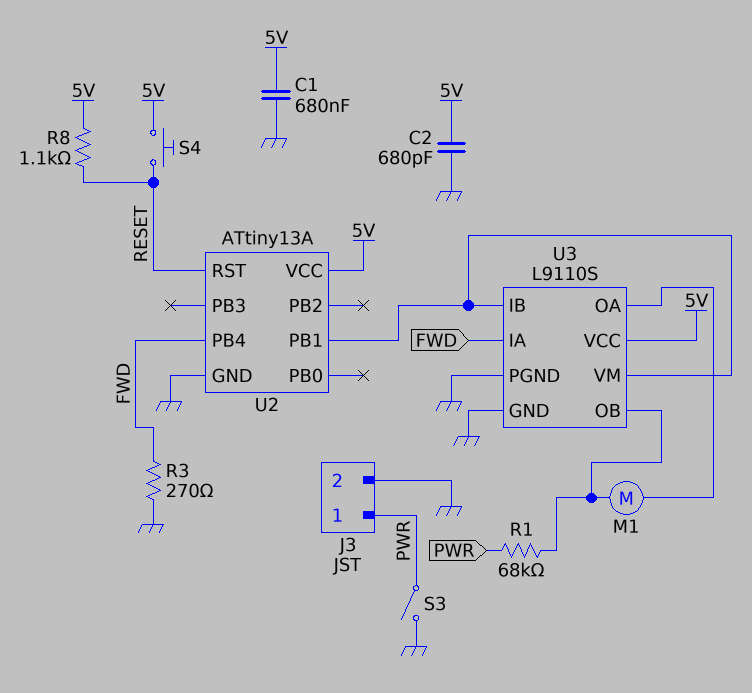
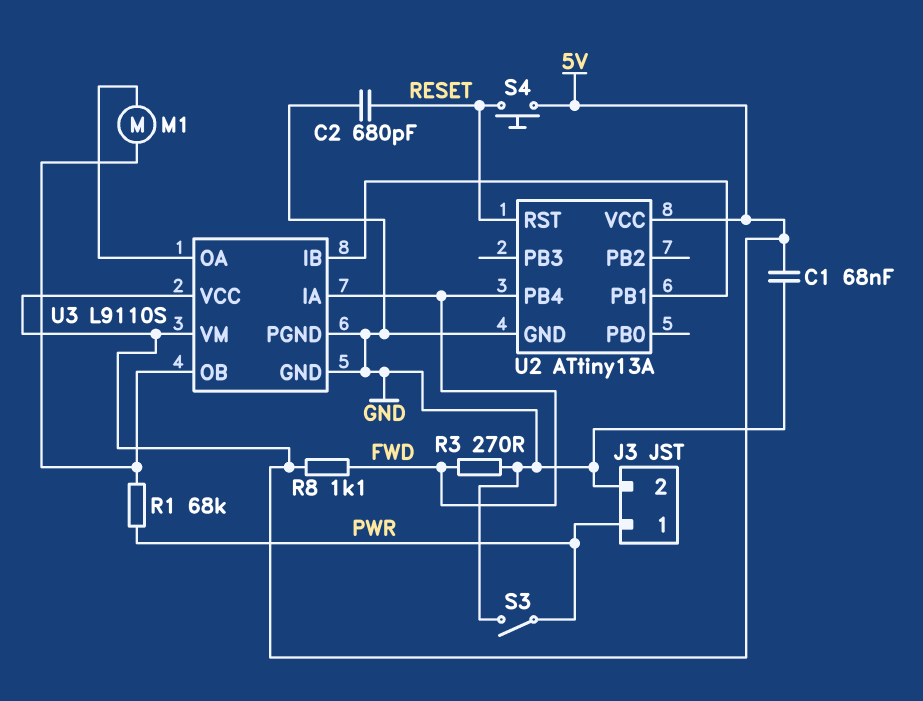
C1: 680nF (5V, GND) -> 68nF (5V, GND)
C2: 680pF (5V, GND) -> 680pF (GND, RESET)
R8: 1.1k (5V, RESET) -> 1.1k (5V, FWD)
U3 pin VM: U2/PB1 -> 5V

